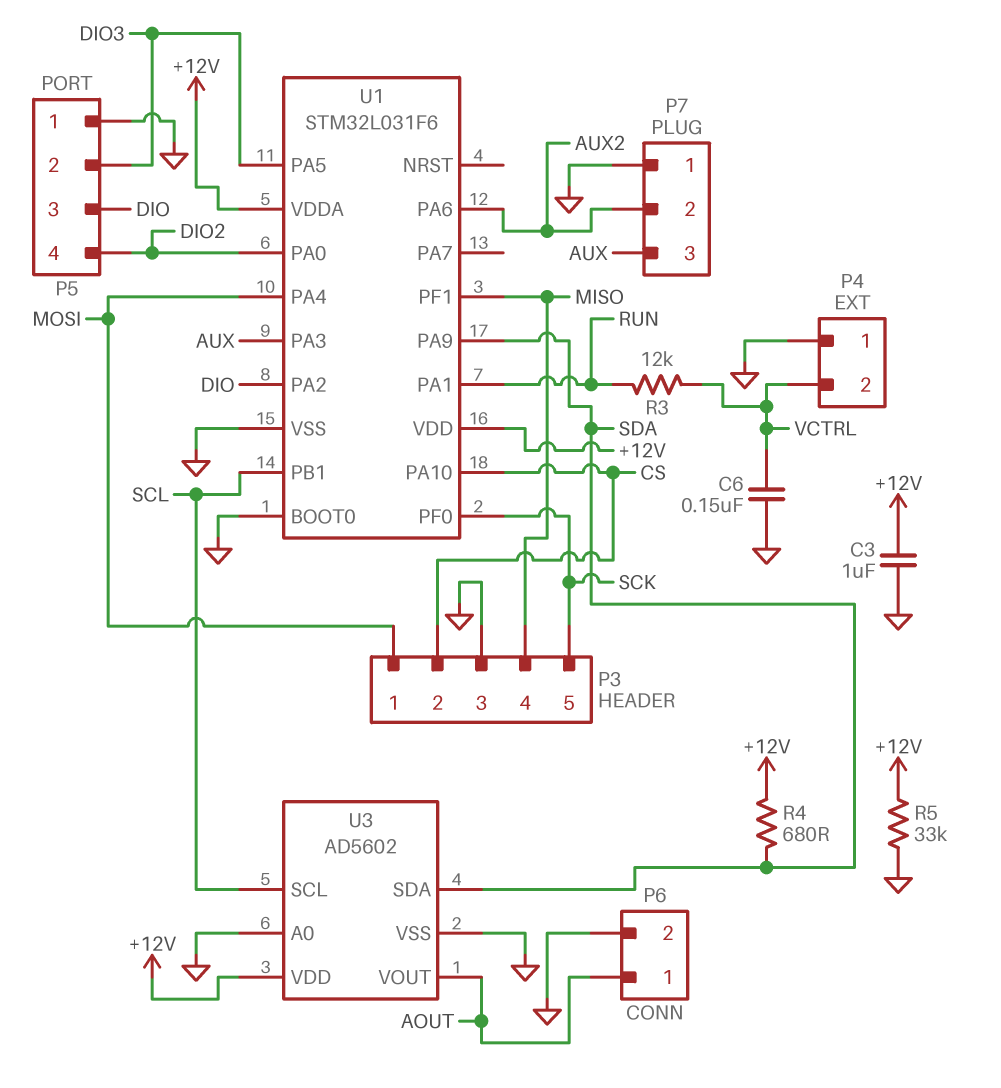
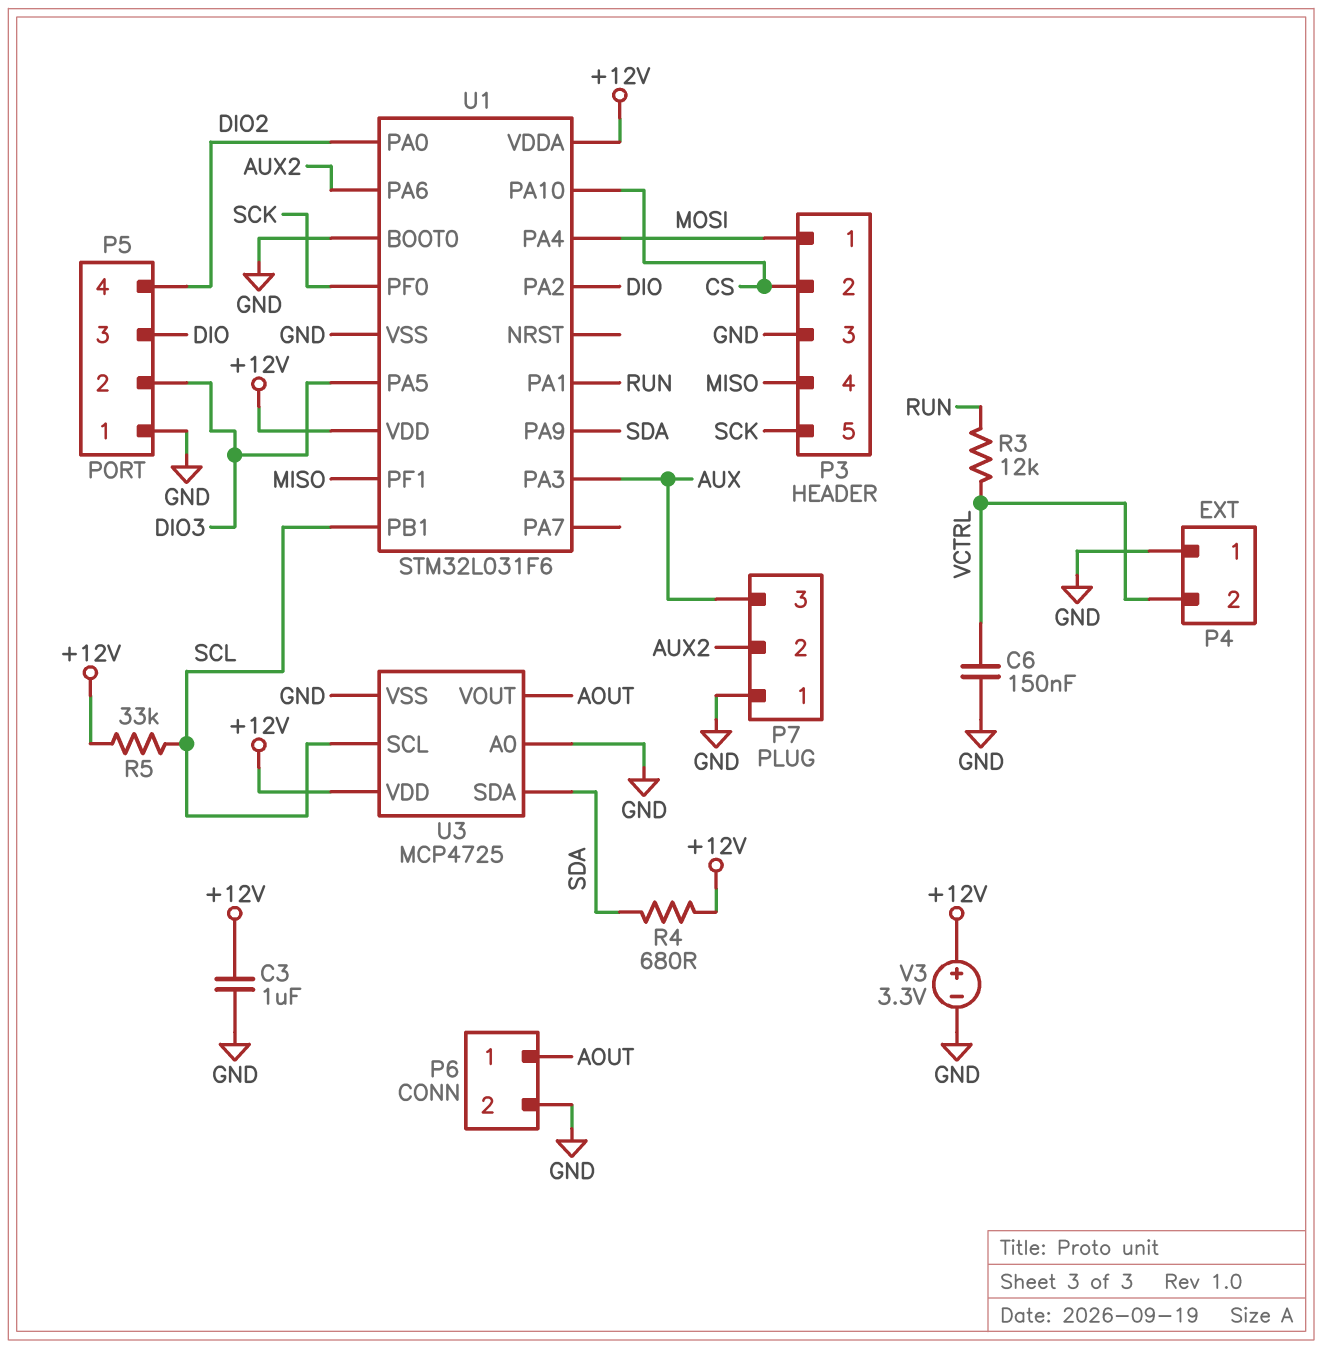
R5: 33k (+12V, GND) -> 33k (+12V, SCL)
U3: AD5602 -> MCP4725
V3: none -> 3.3V (plus +12V, minus GND)

